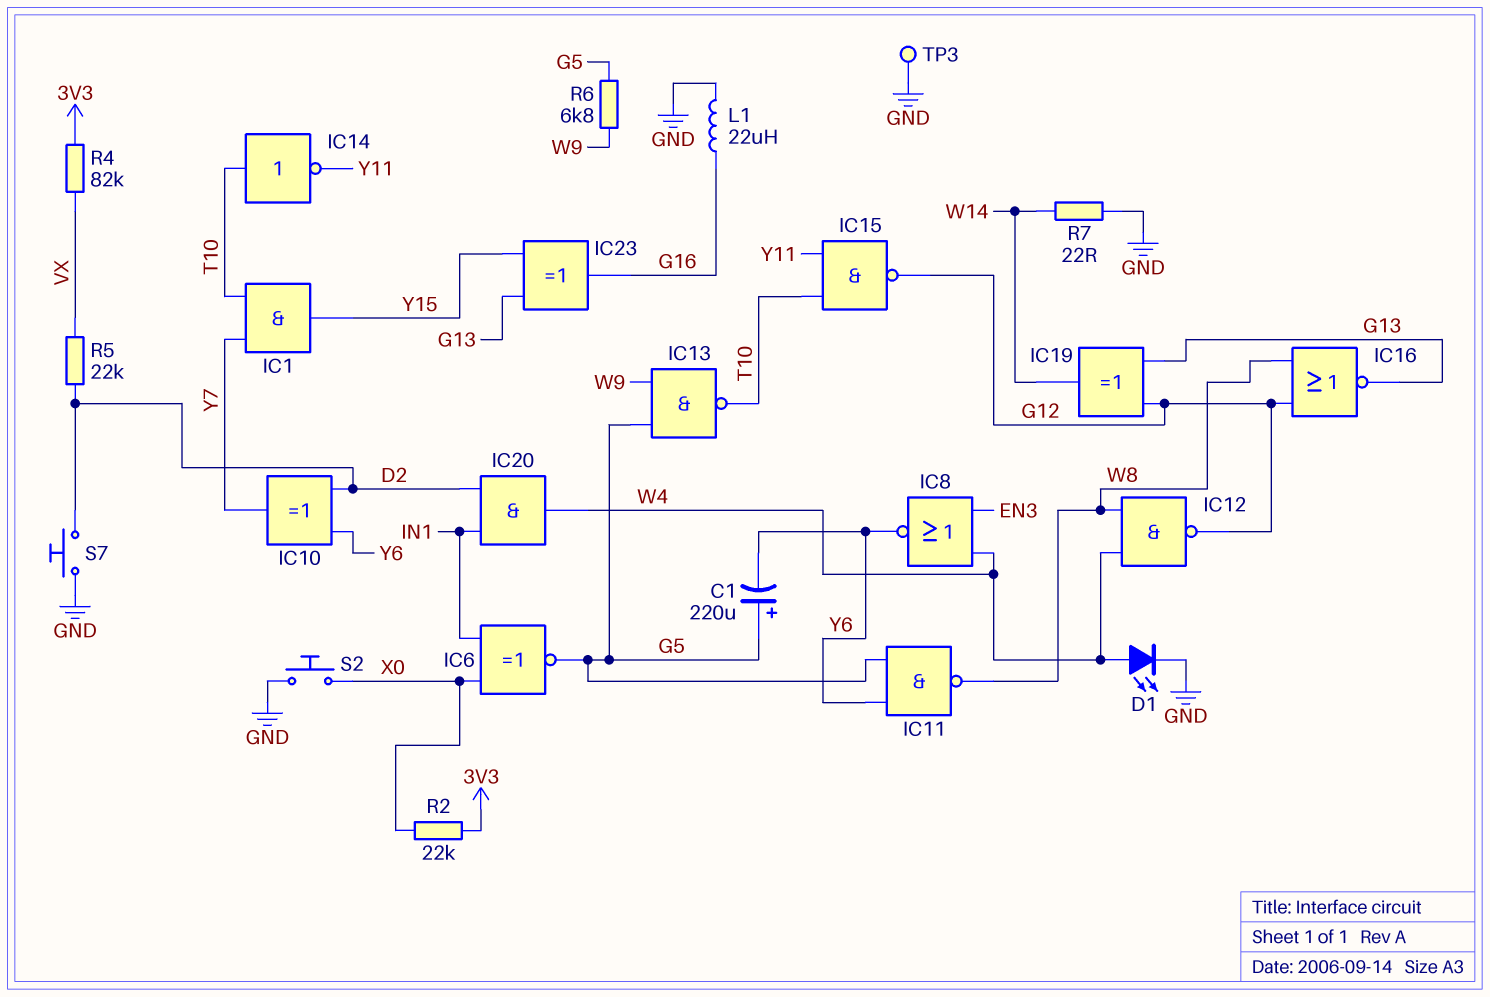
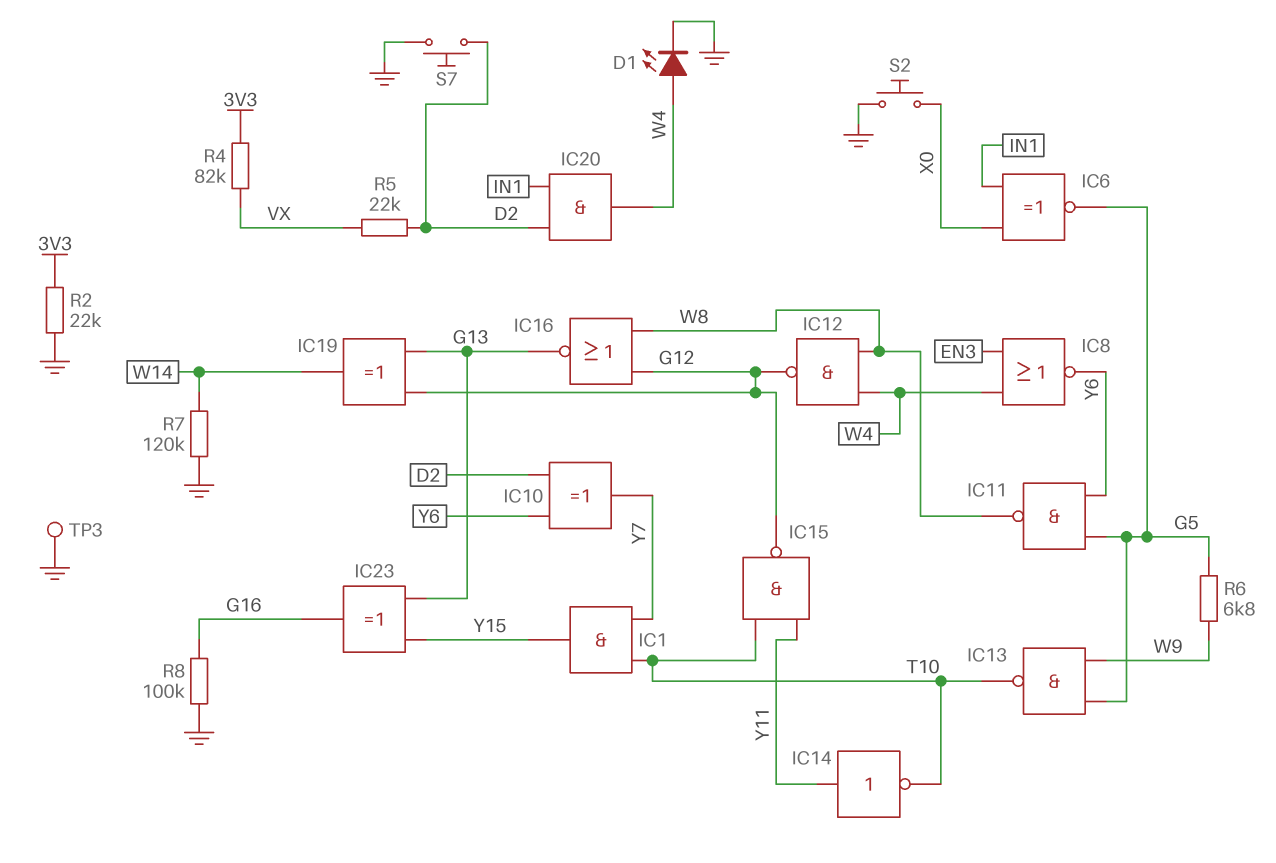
C1: 220uF (plus G5, minus Y6) -> none
IC14: NOT (in T10, out Y11) -> NOT (in Y11, out T10)
L1: 22uH (G16, GND) -> none
R2: 22k (3V3, X0) -> 22k (3V3, GND)
R7: 22 (GND, W14) -> 120k (GND, W14)
R8: none -> 100k (G16, GND)

